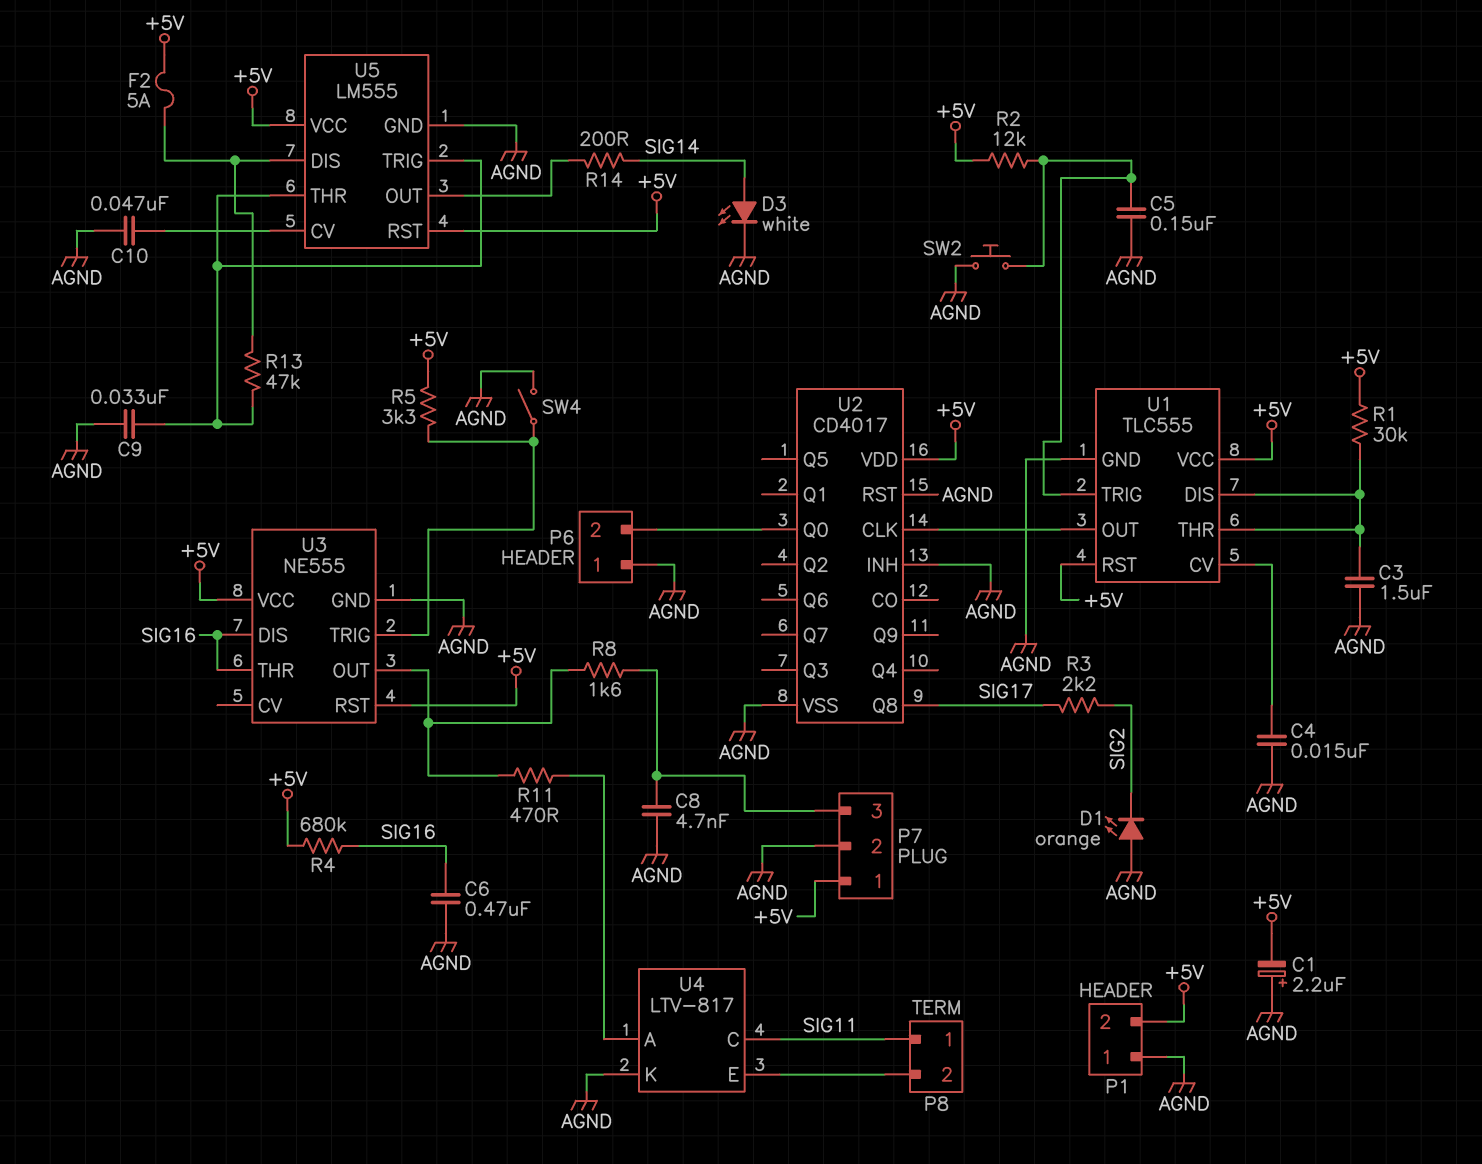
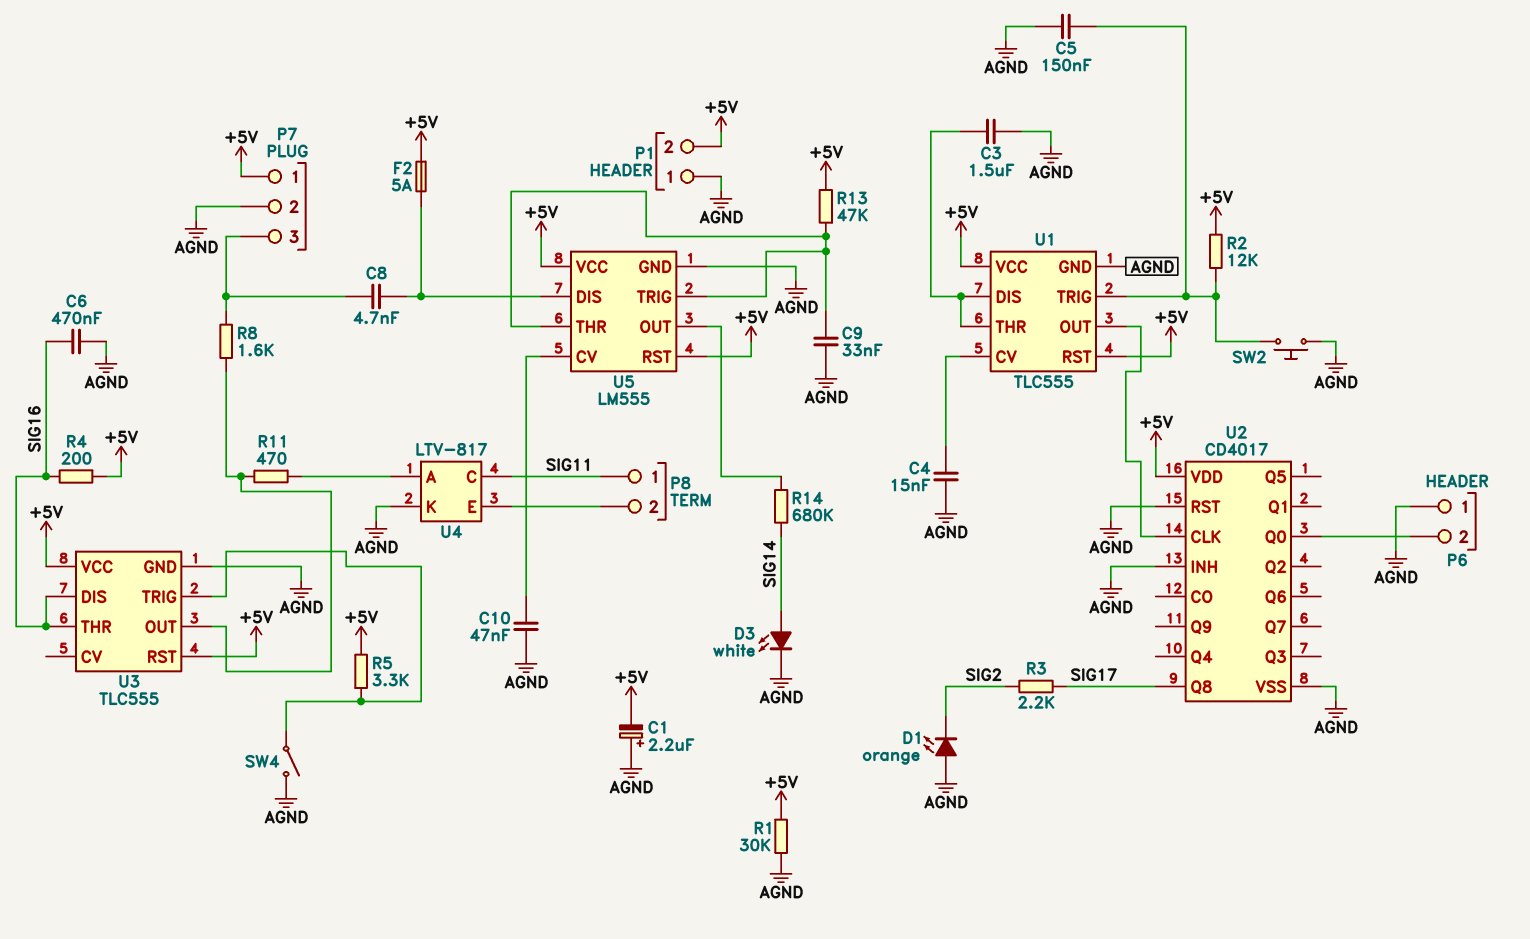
C8: 4.7nF (AGND, P7/3) -> 4.7nF (P7/3, U5/DIS)
R1: 30k (+5V, U1/DIS) -> 30k (+5V, AGND)
R4: 680k (+5V, SIG16) -> 200 (+5V, SIG16)
R13: 47k (U5/DIS, U5/THR) -> 47k (+5V, U5/THR)
R14: 200 (SIG14, U5/OUT) -> 680k (SIG14, U5/OUT)
U3: NE555 -> TLC555

